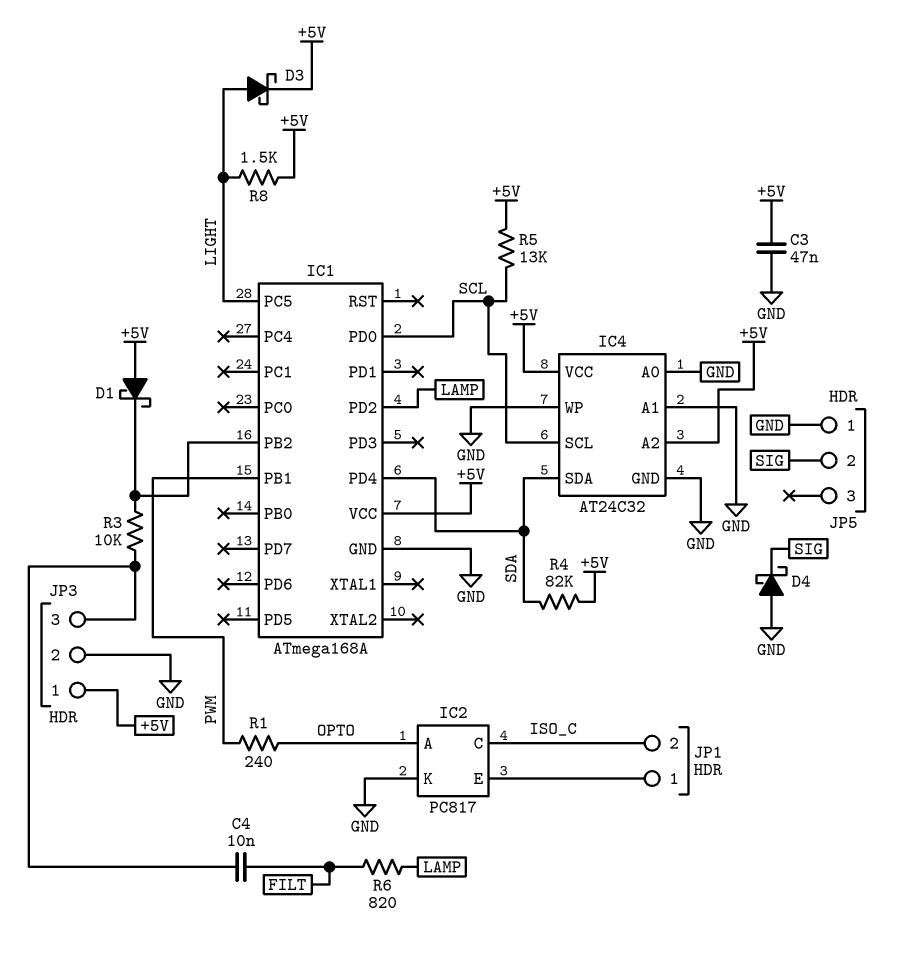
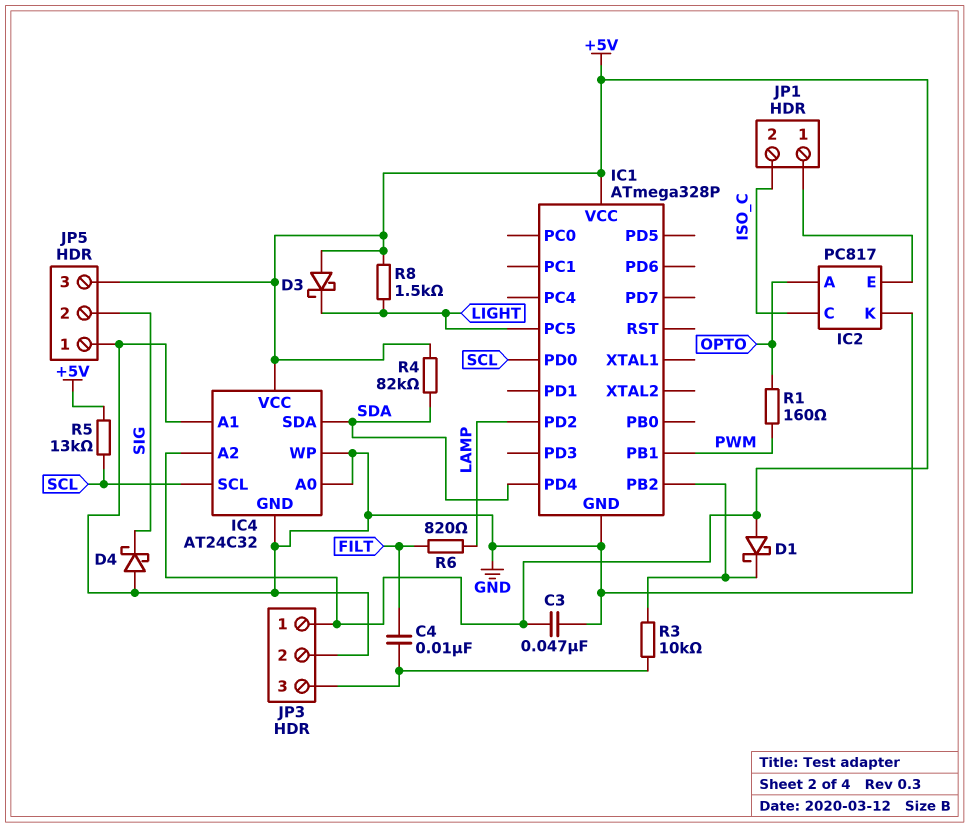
D3: schottky (A LIGHT, K +5V) -> schottky (A +5V, K LIGHT)
IC1: ATmega168A -> ATmega328P
JP5 pin 3: none -> +5V
R1: 240 (OPTO, PWM) -> 160 (OPTO, PWM)

